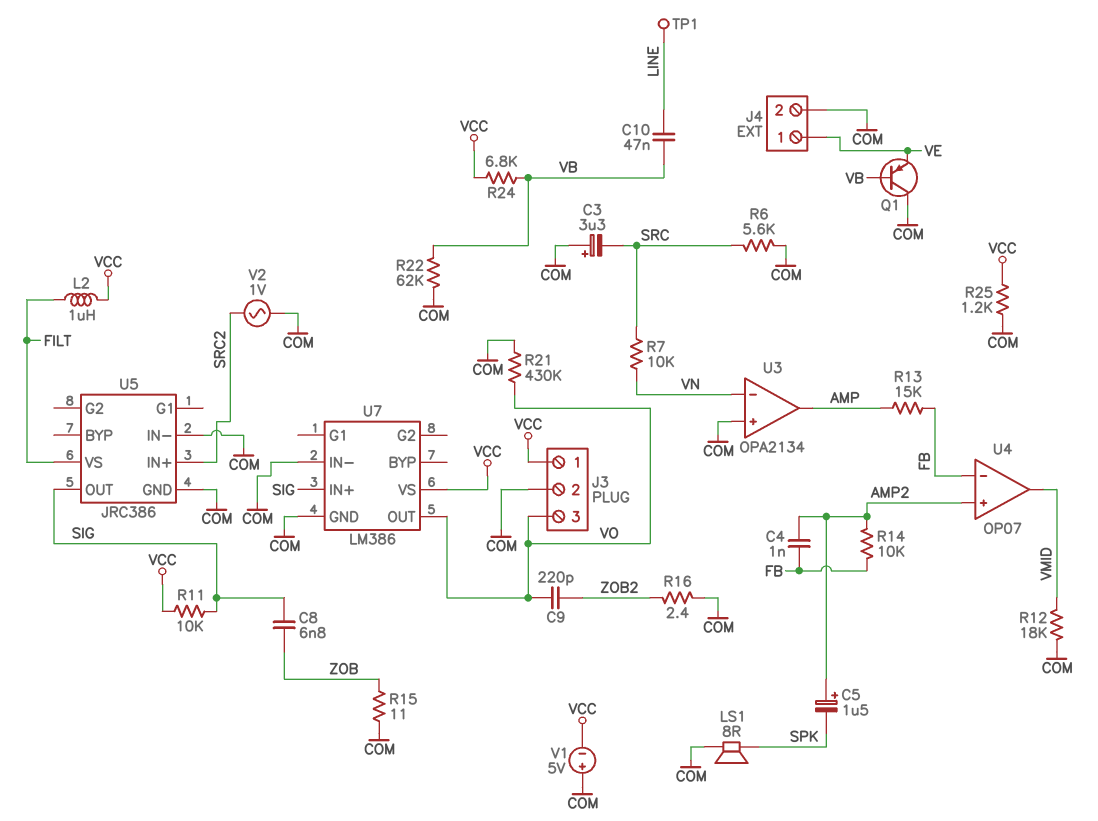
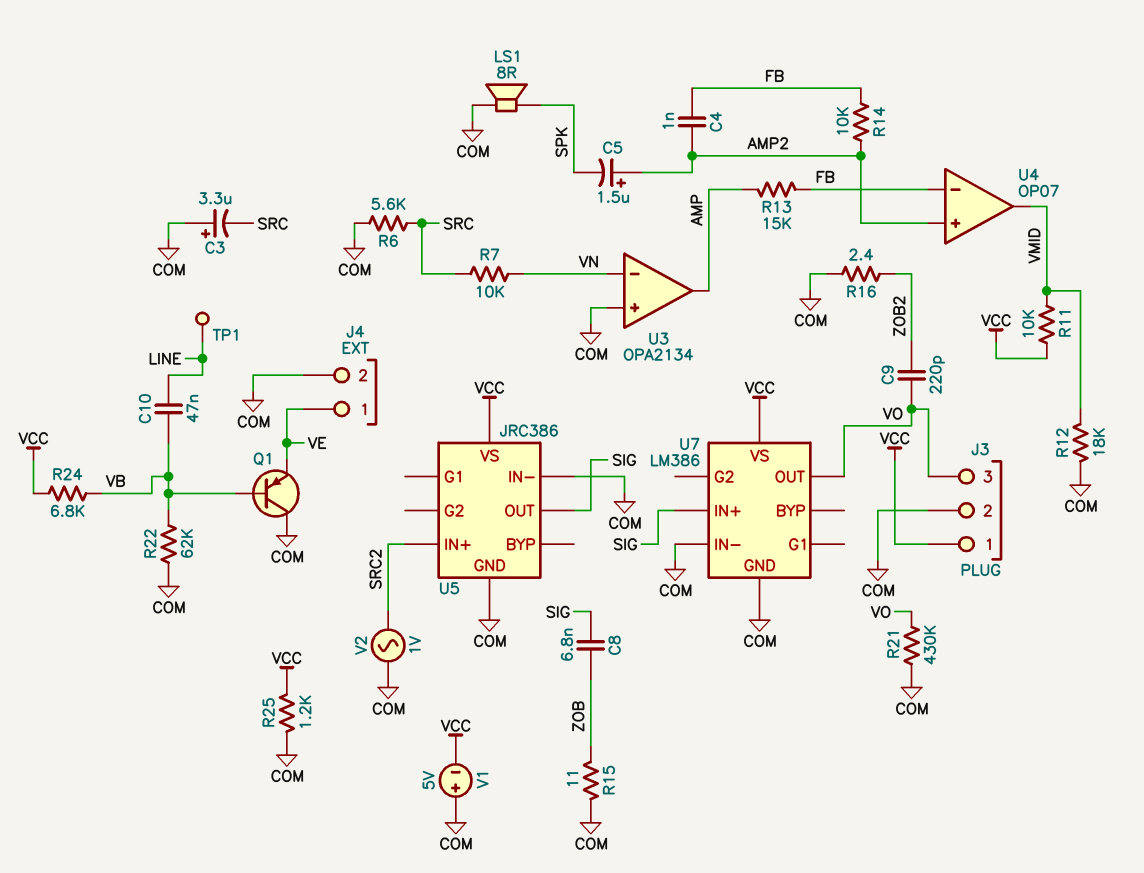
L2: 1uH (FILT, VCC) -> none
R11: 10k (SIG, VCC) -> 10k (VCC, VMID)
U5 pin VS: FILT -> VCC

